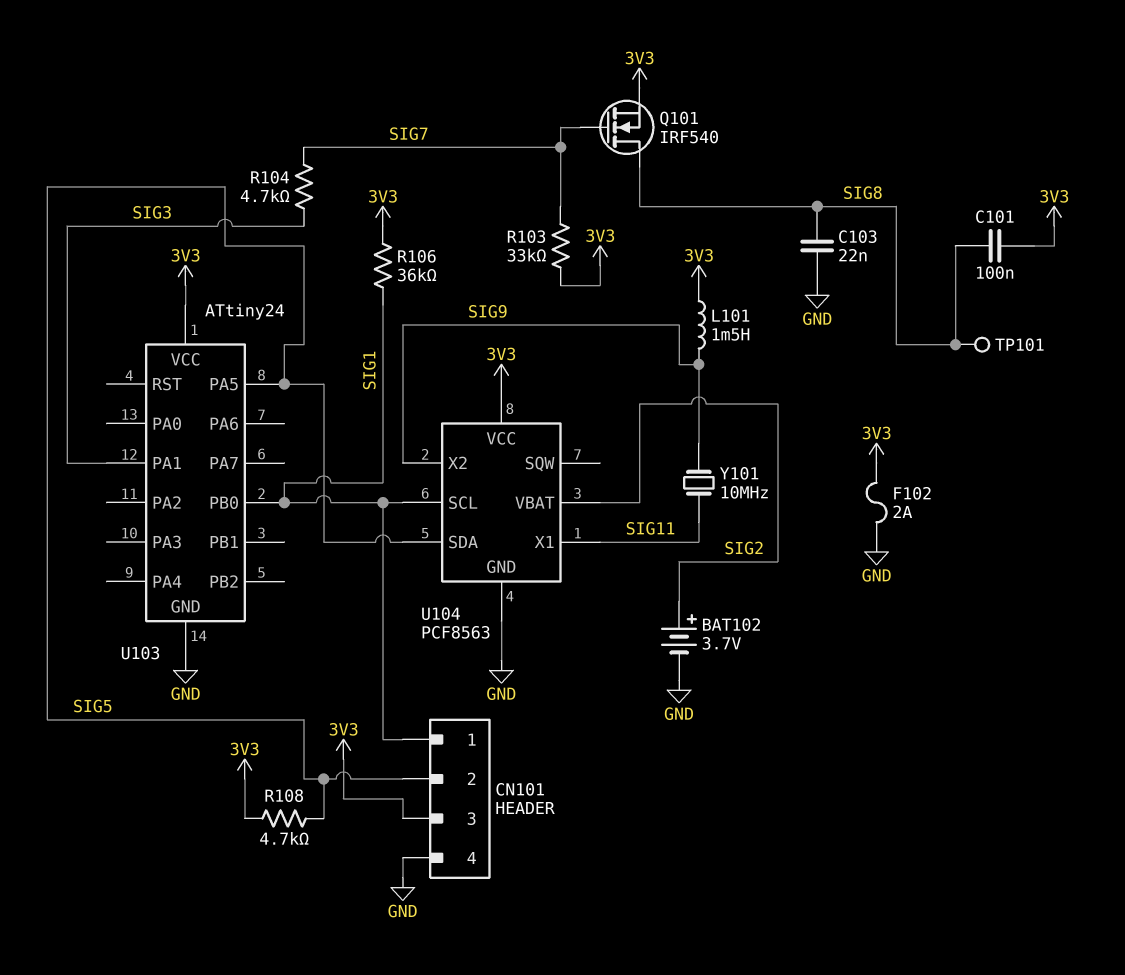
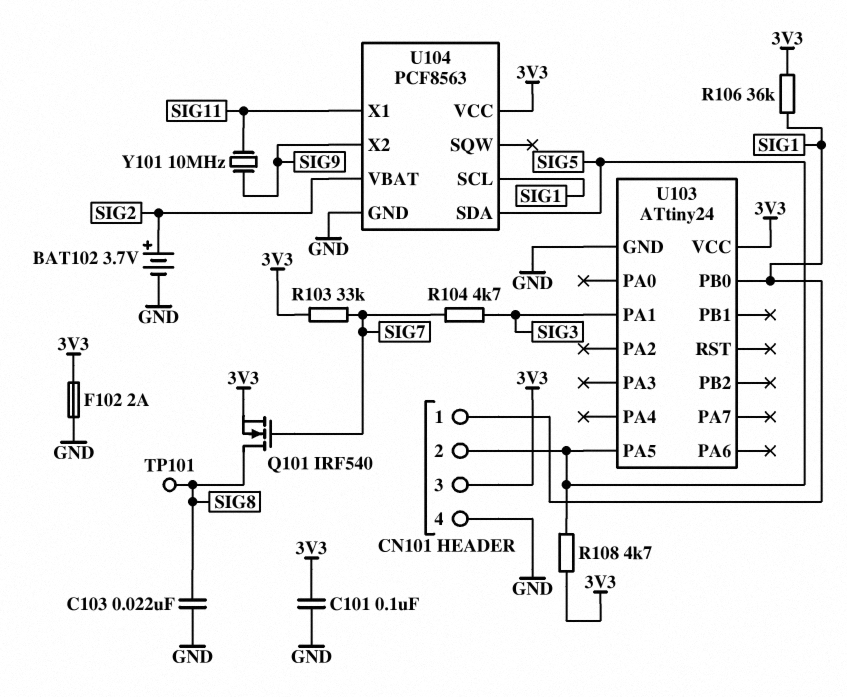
C101: 100nF (3V3, SIG8) -> 100nF (3V3, GND)
L101: 1.5mH (3V3, SIG9) -> none

